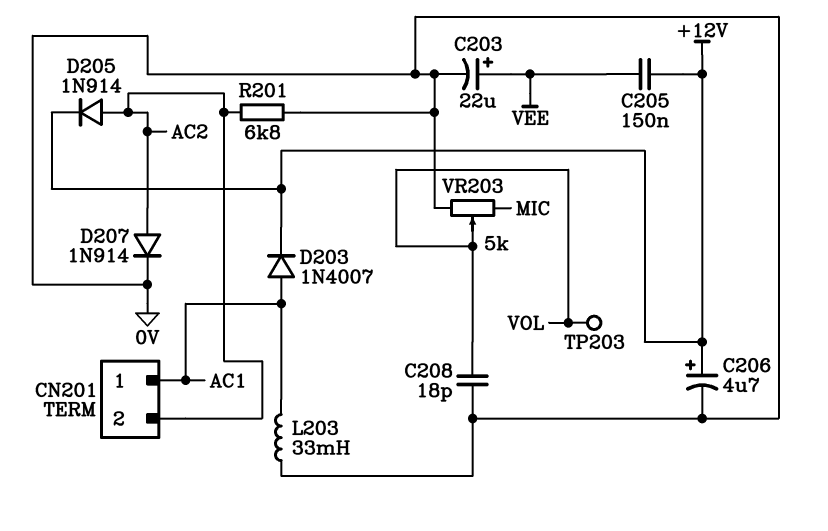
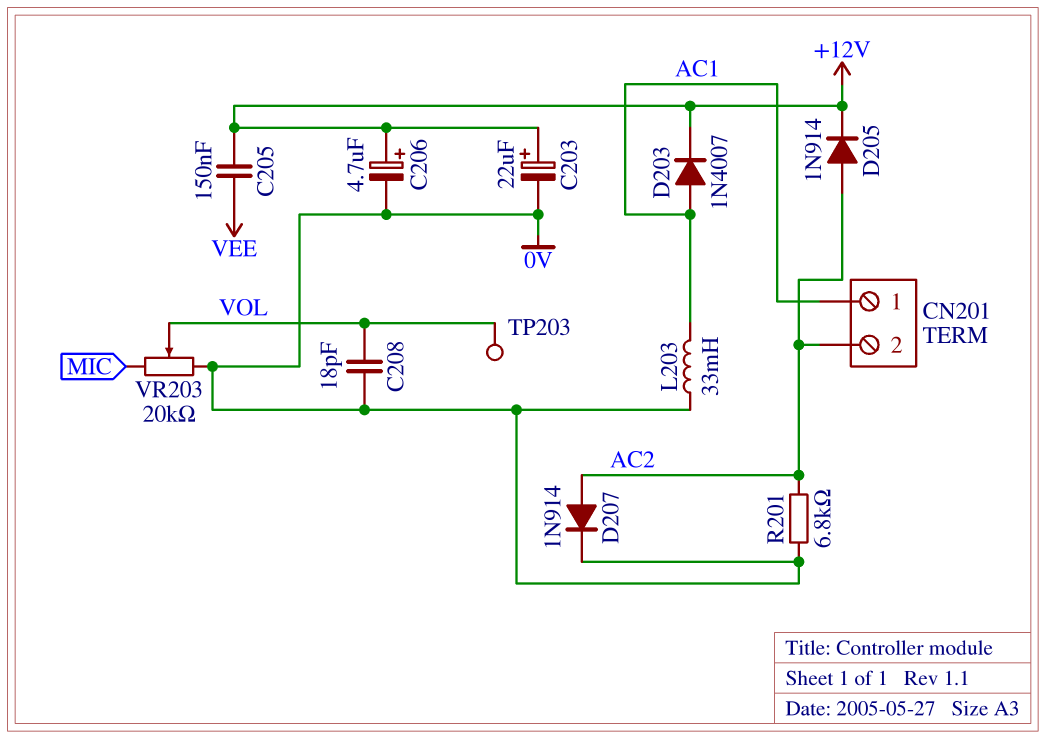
C203: 22uF (plus VEE, minus 0V) -> 22uF (plus +12V, minus 0V)
VR203: 5k (0V, MIC, wiper VOL) -> 20k (0V, MIC, wiper VOL)

